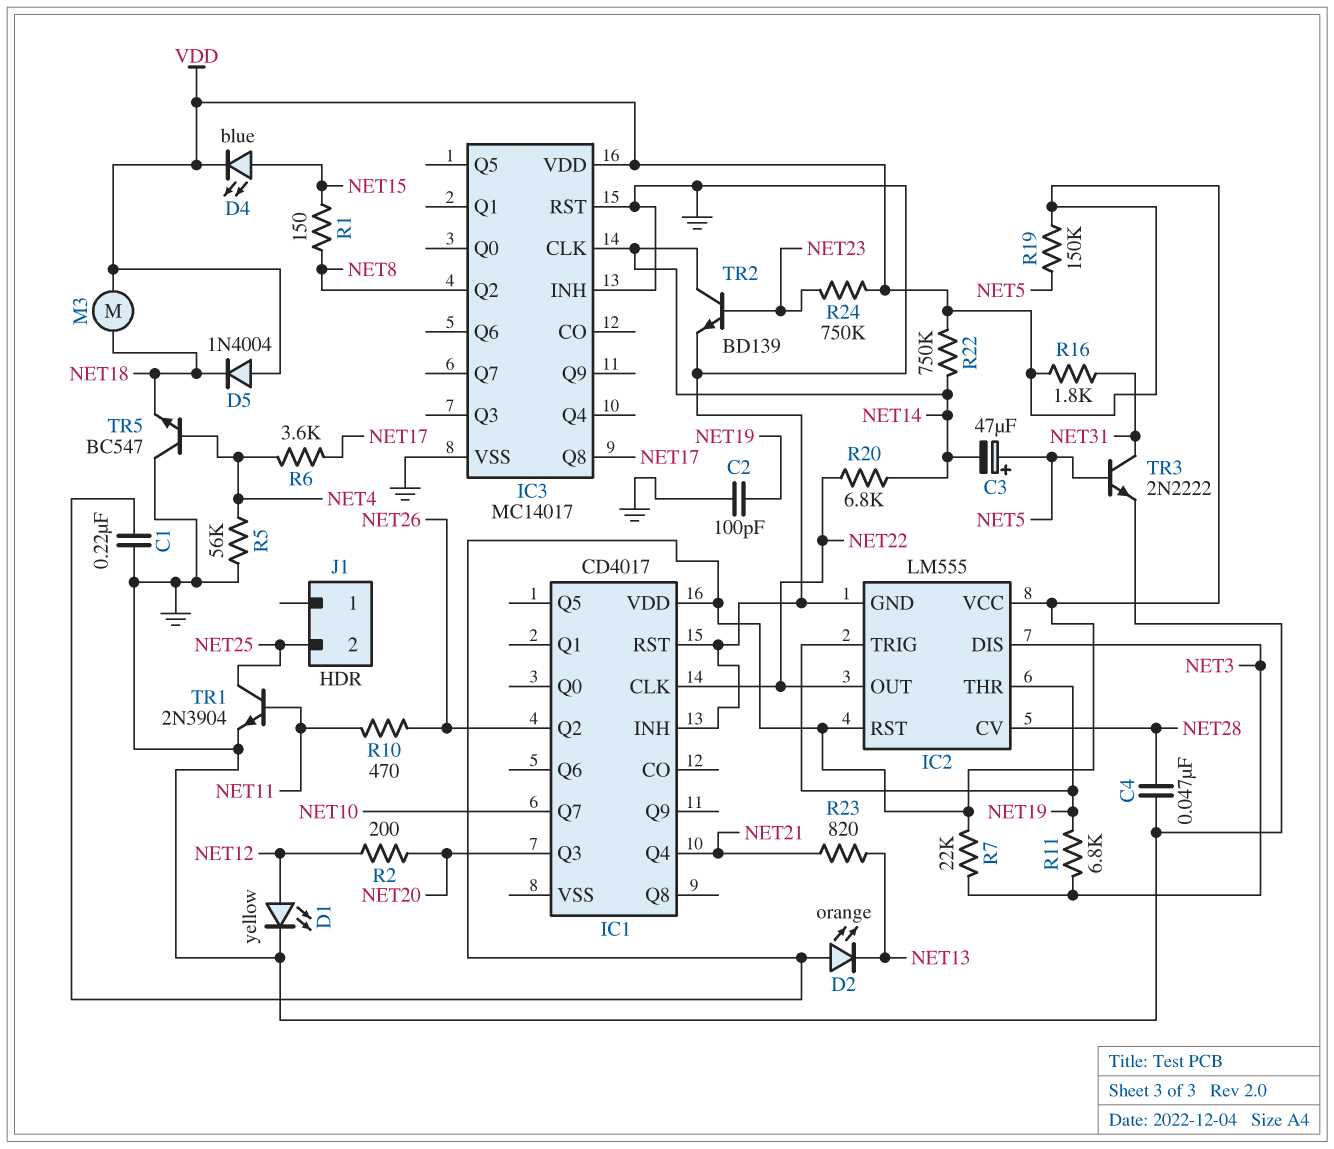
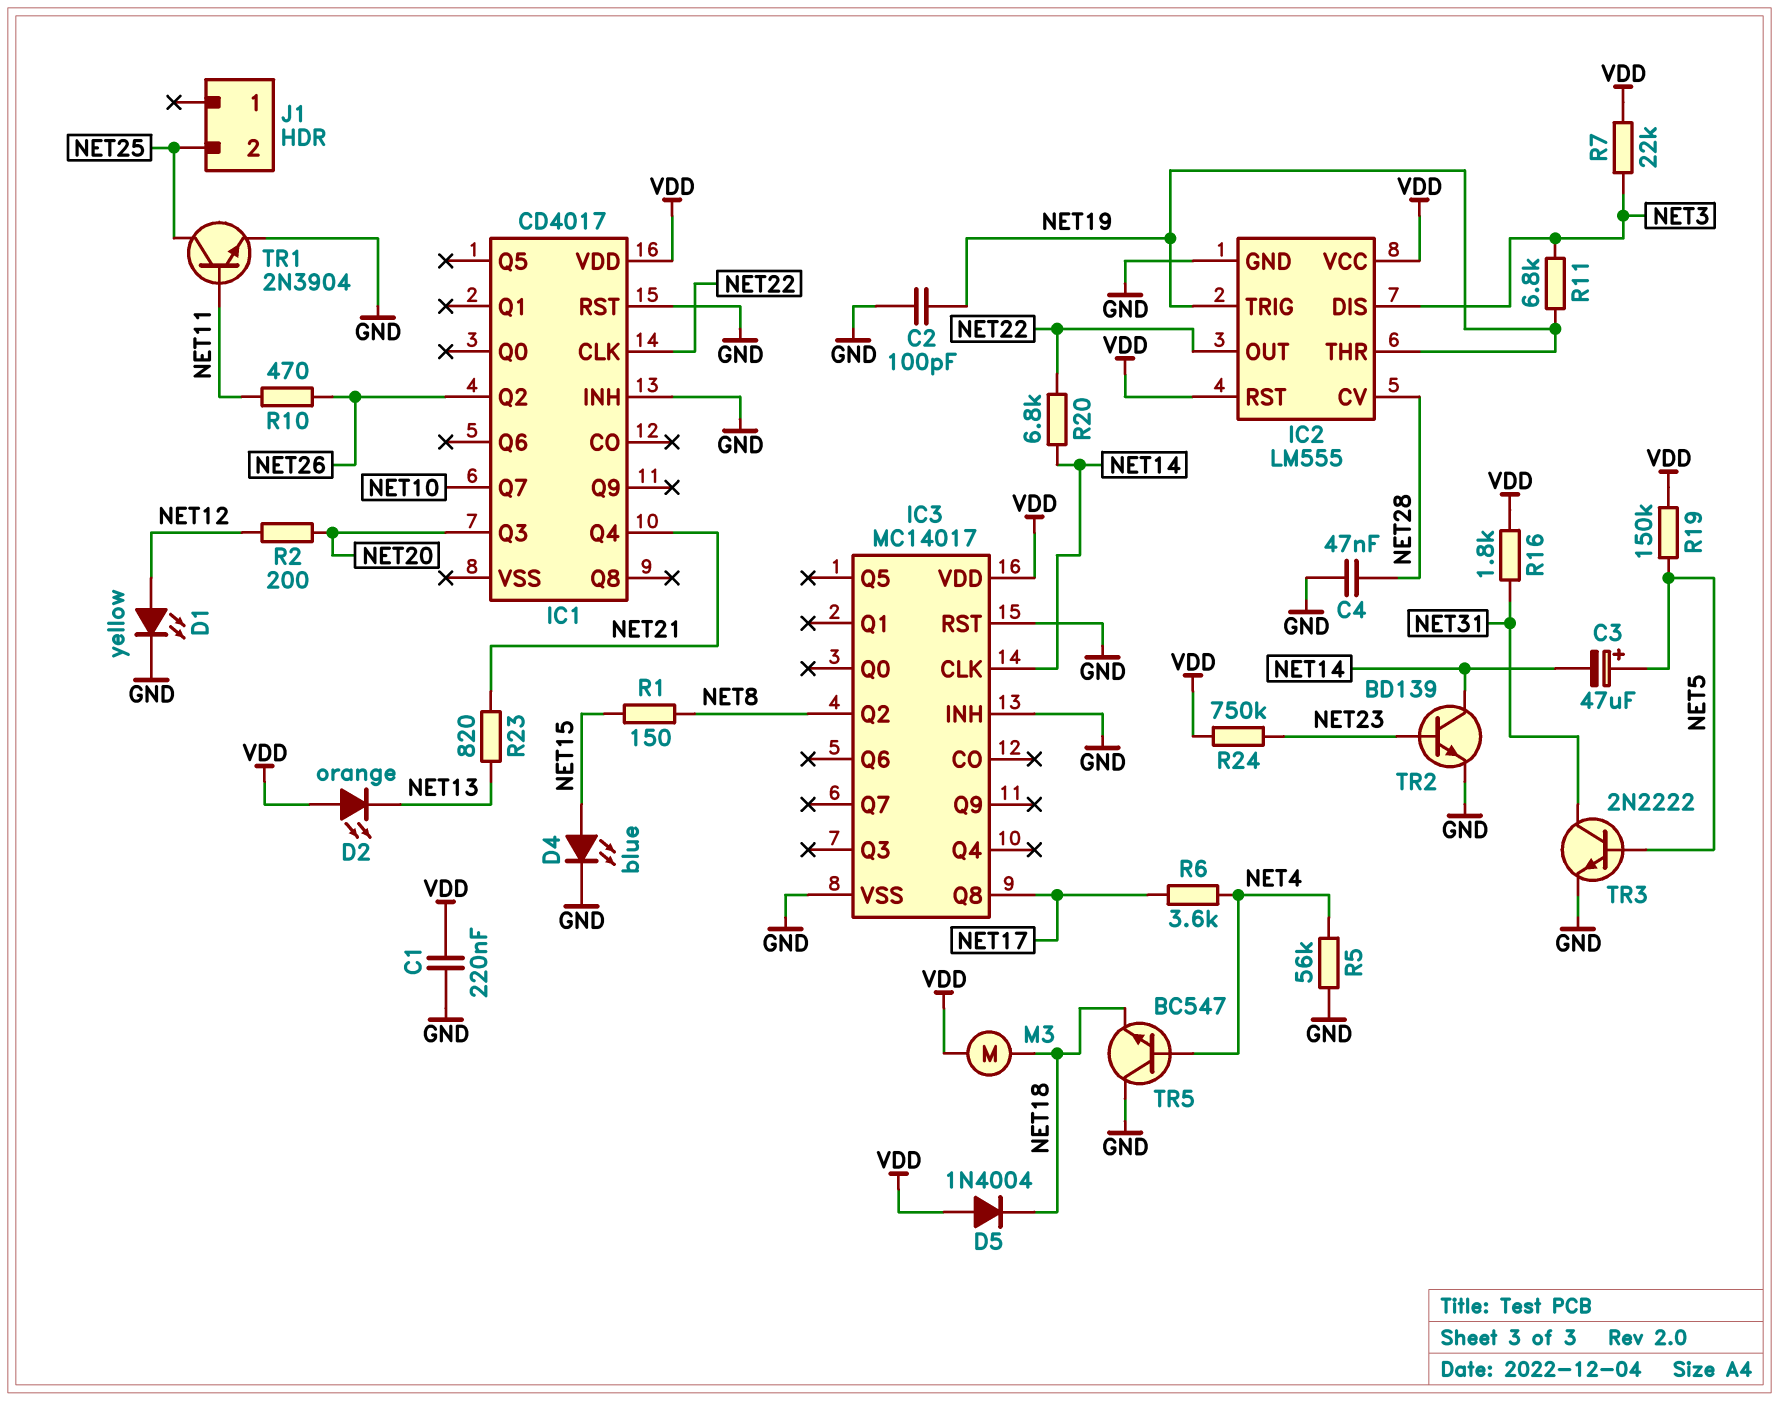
D4: LED blue (A NET15, K VDD) -> LED blue (A NET15, K GND)
R22: 750k (NET14, VDD) -> none

